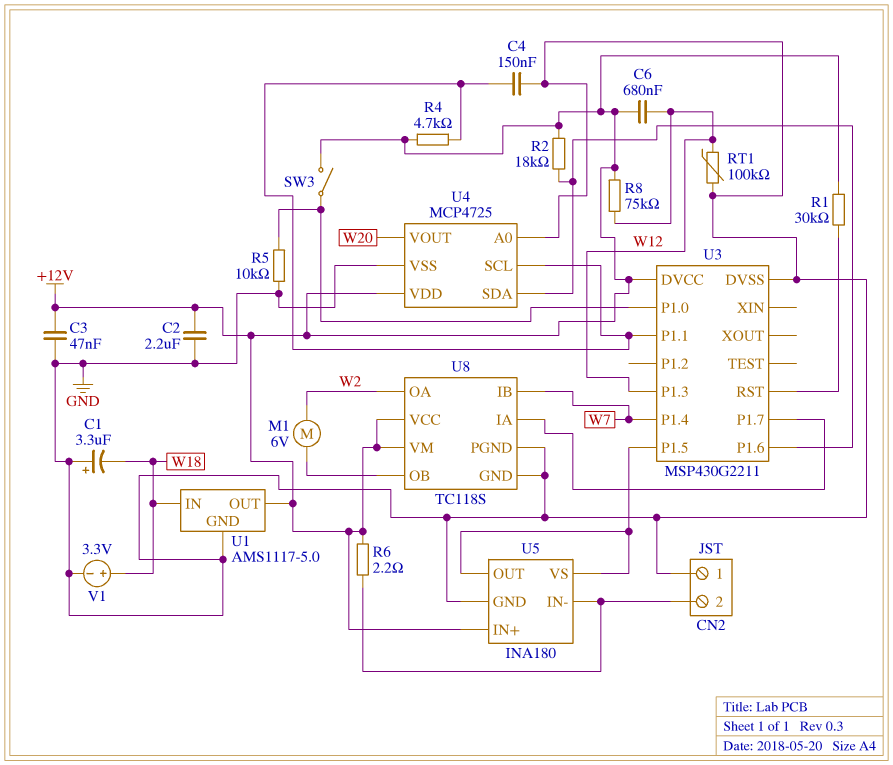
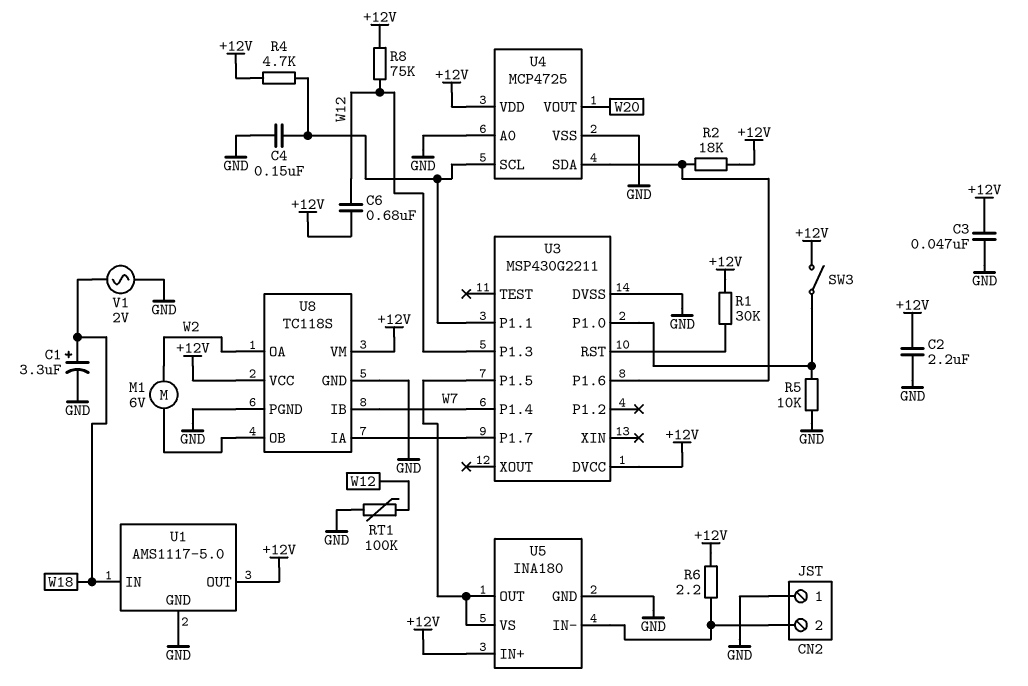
C1: 3.3uF (plus GND, minus W18) -> 3.3uF (plus W18, minus GND)
V1: 3.3V (plus W18, minus GND) -> AC 2V (GND, W18)

